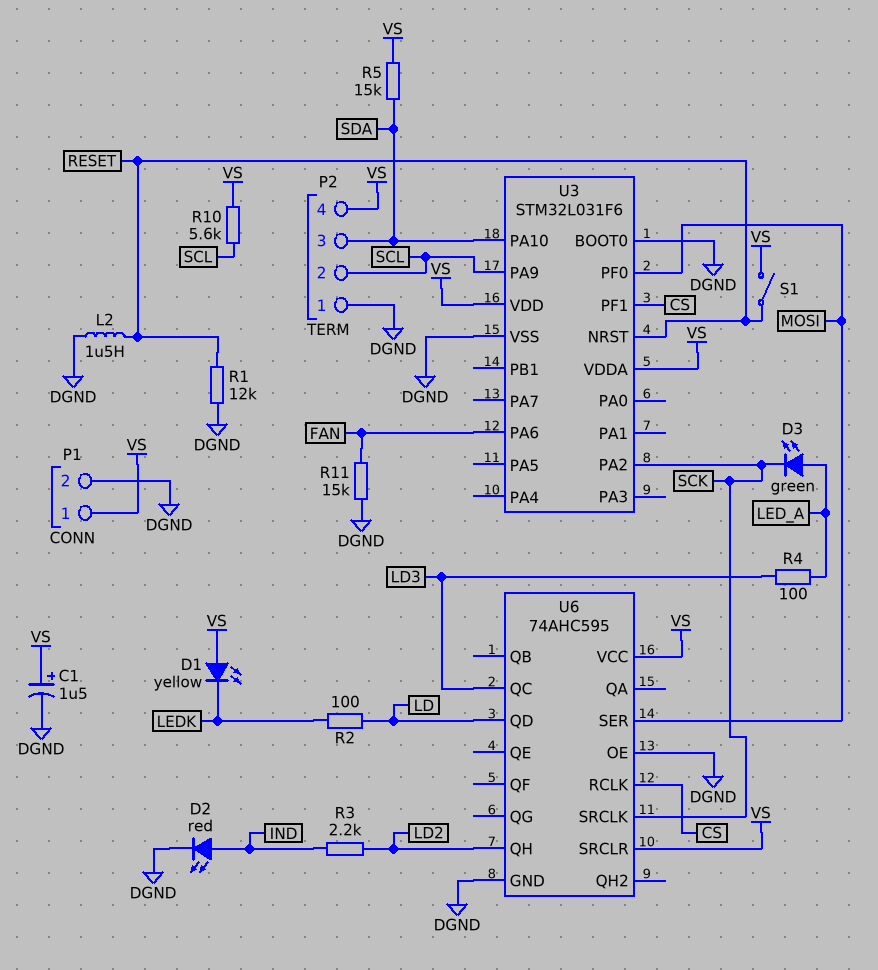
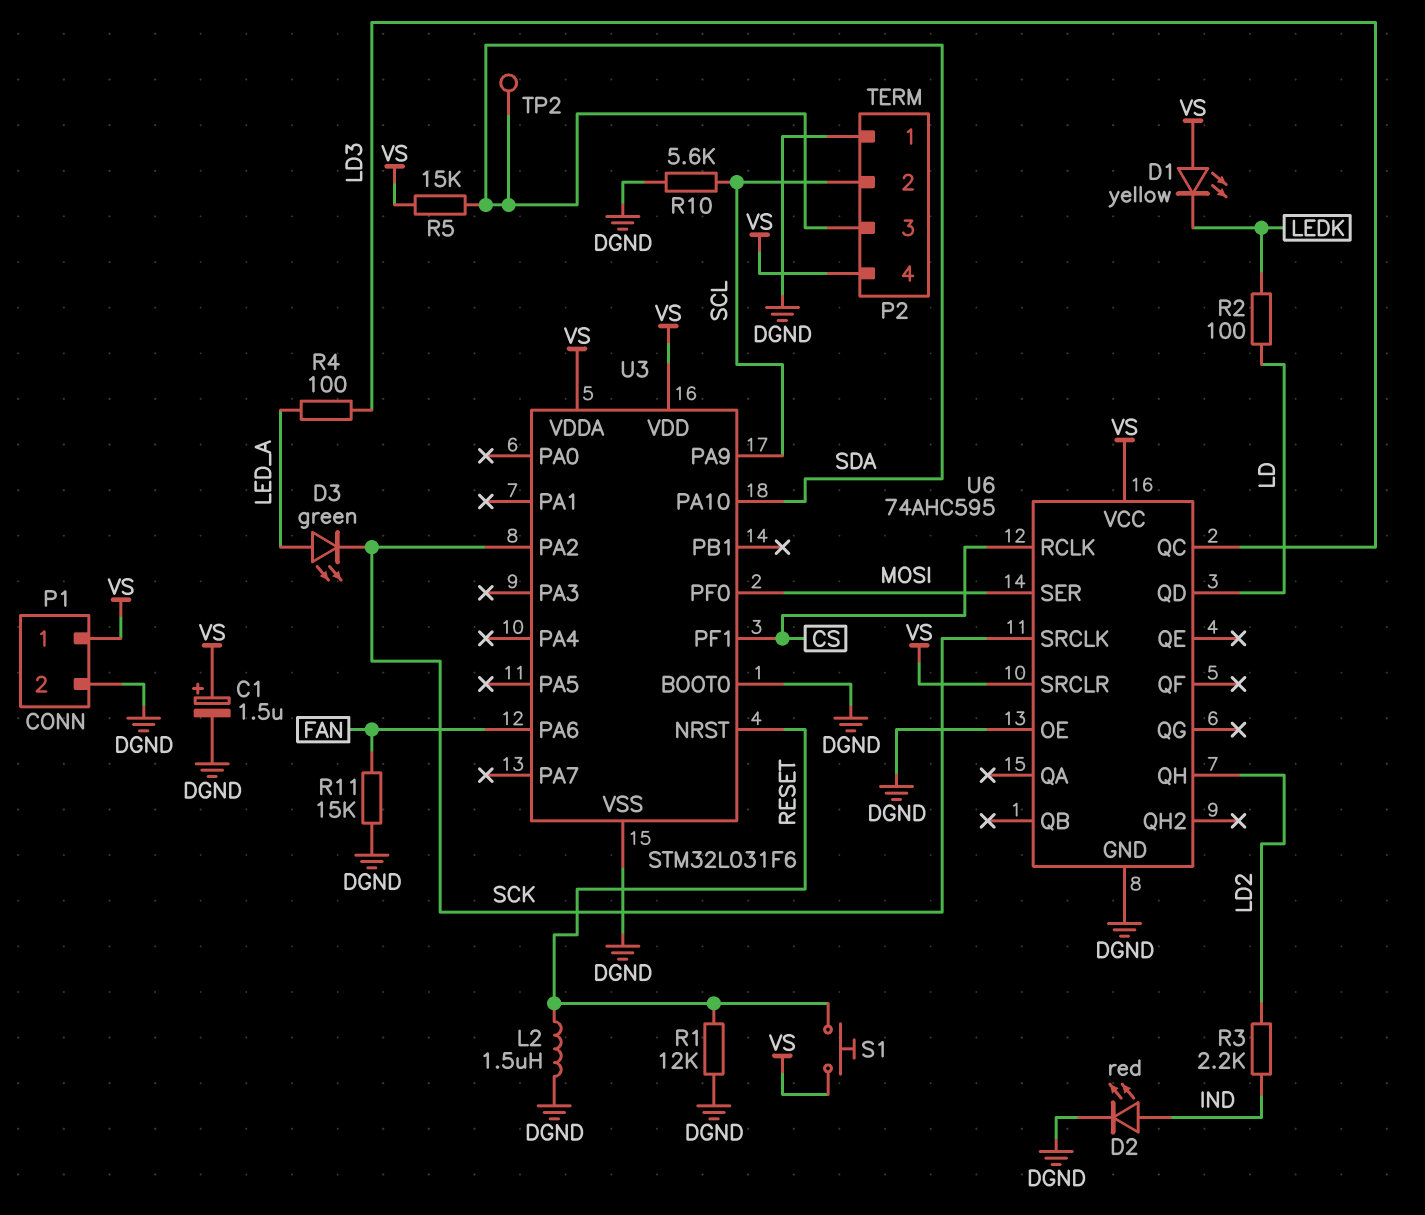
R10: 5.6k (SCL, VS) -> 5.6k (DGND, SCL)
S1: switch (RESET, VS) -> button (RESET, VS)
TP2: none -> test point (SDA)

